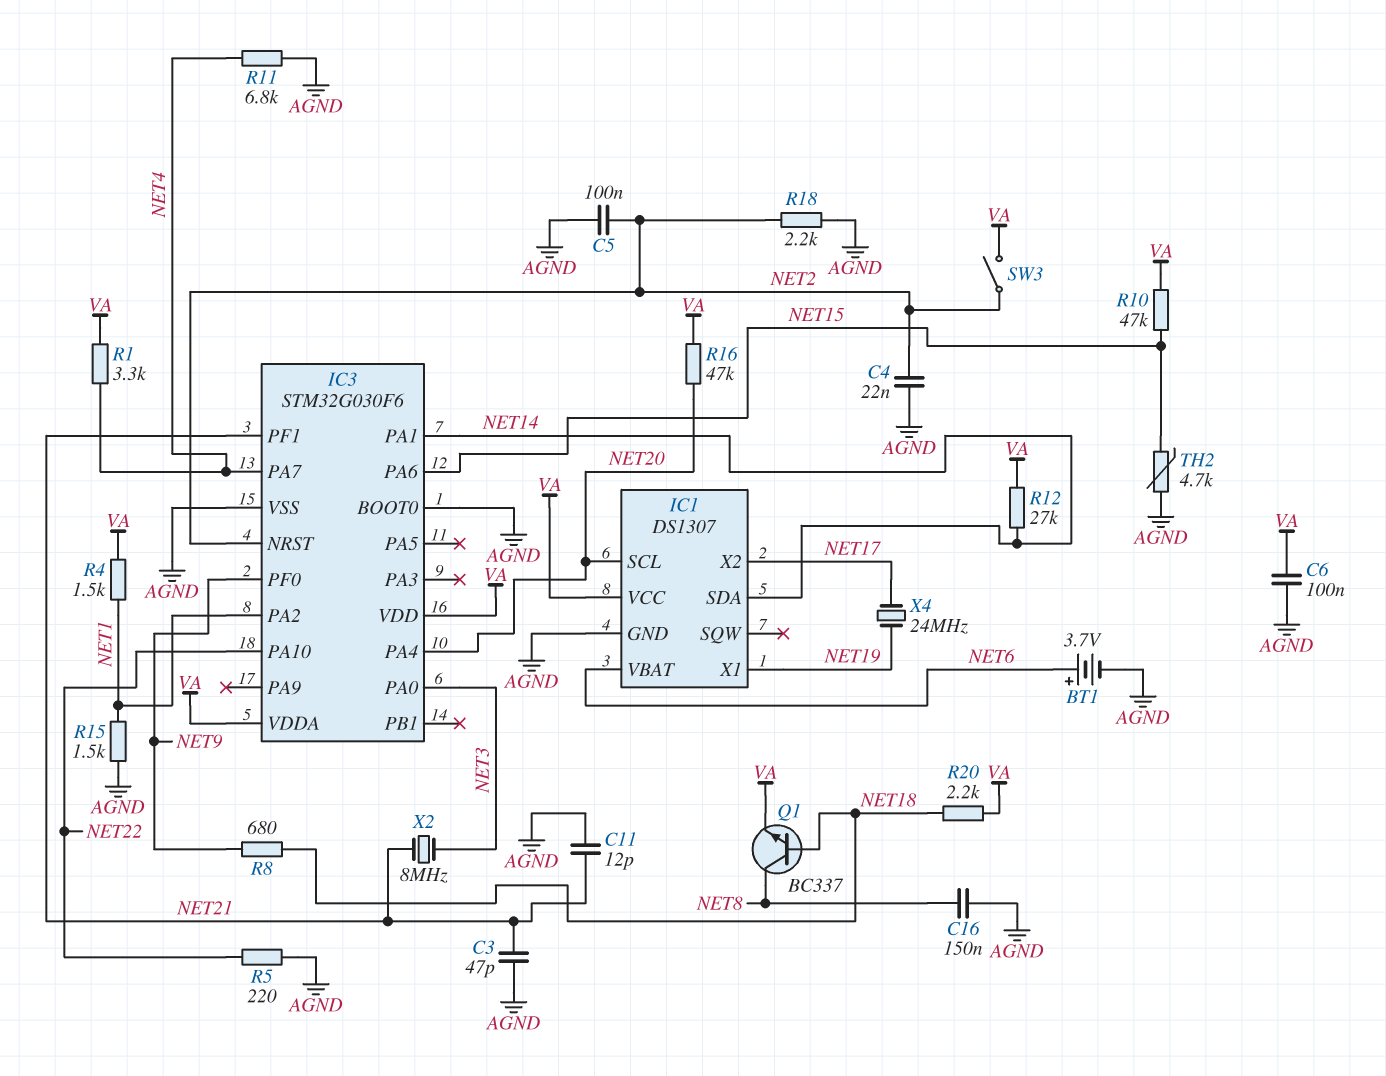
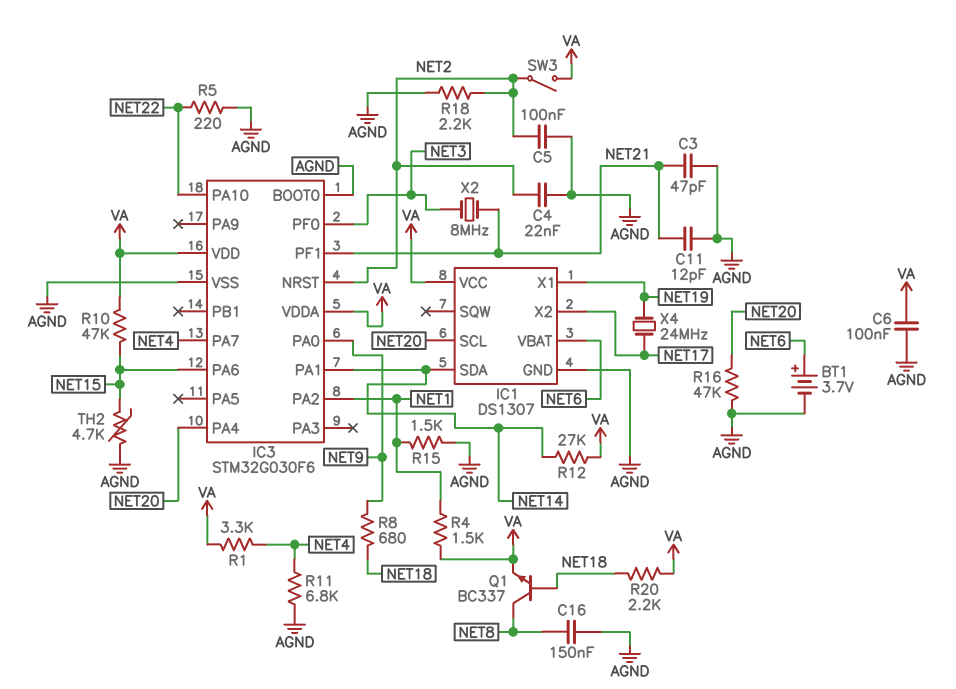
IC3 pin PA0: NET3 -> NET9
IC3 pin PF0: NET9 -> NET3
R16: 47k (NET20, VA) -> 47k (AGND, NET20)

